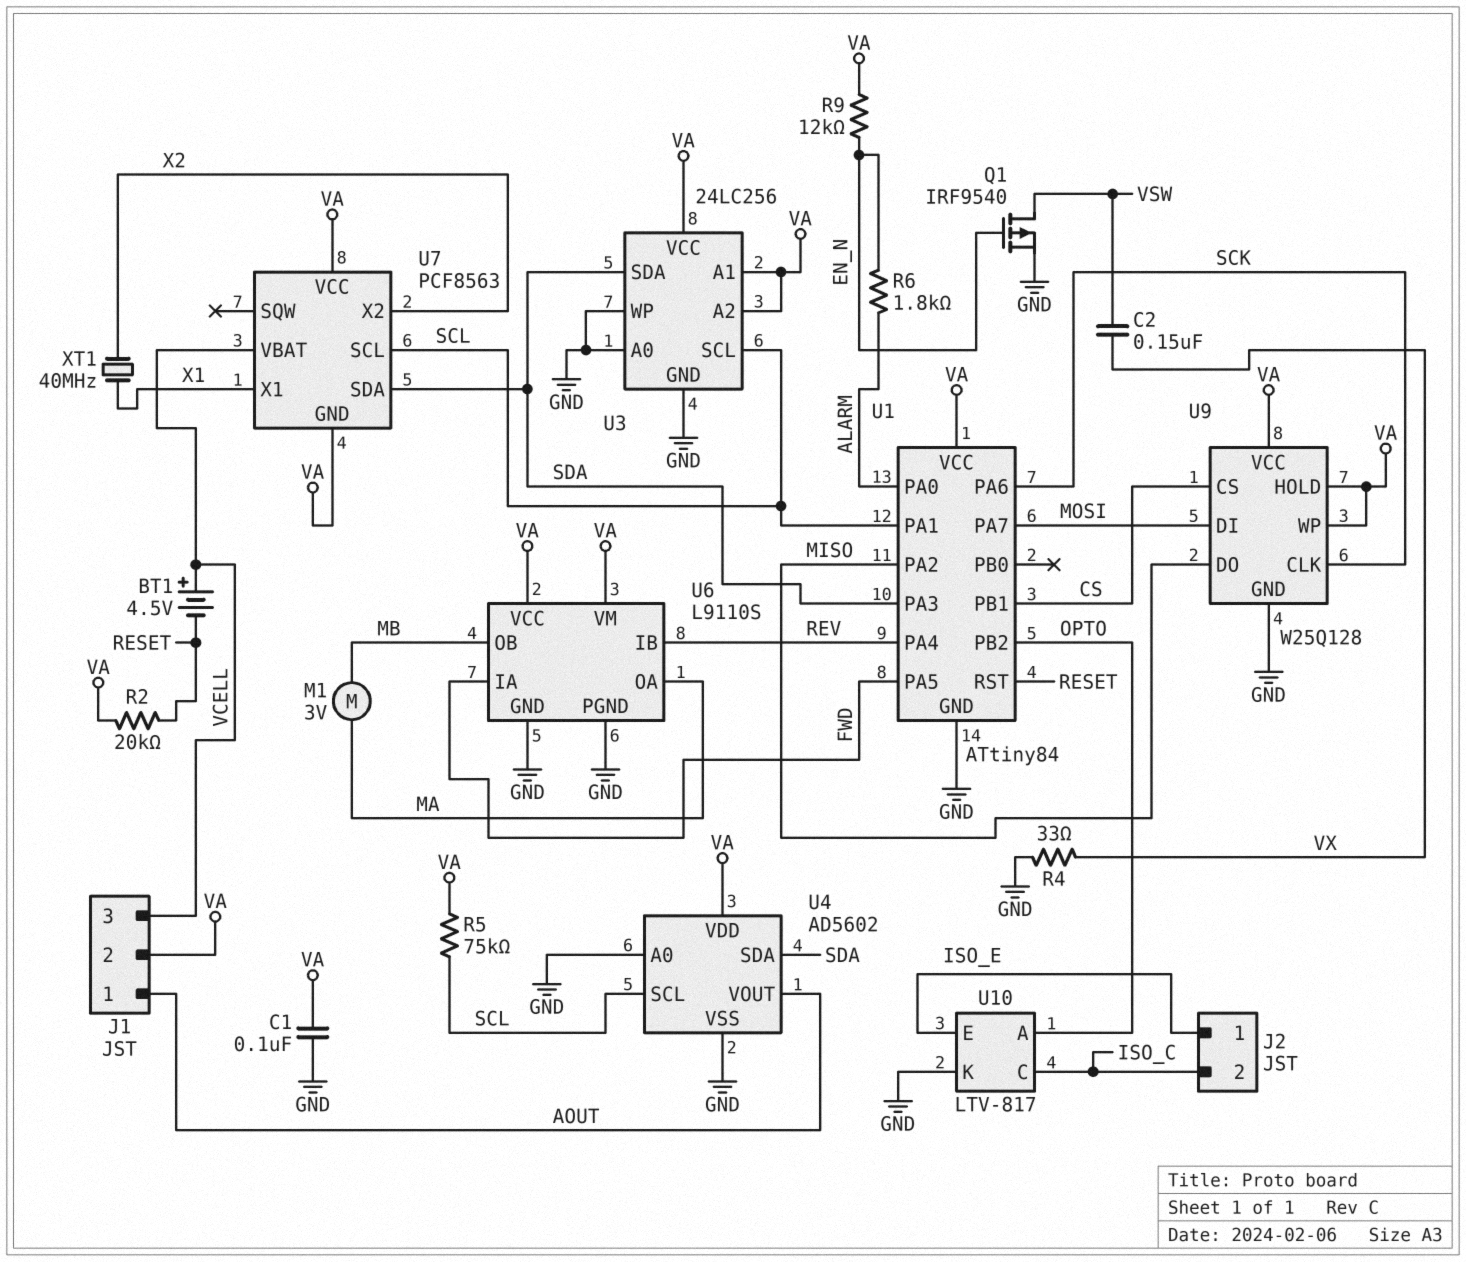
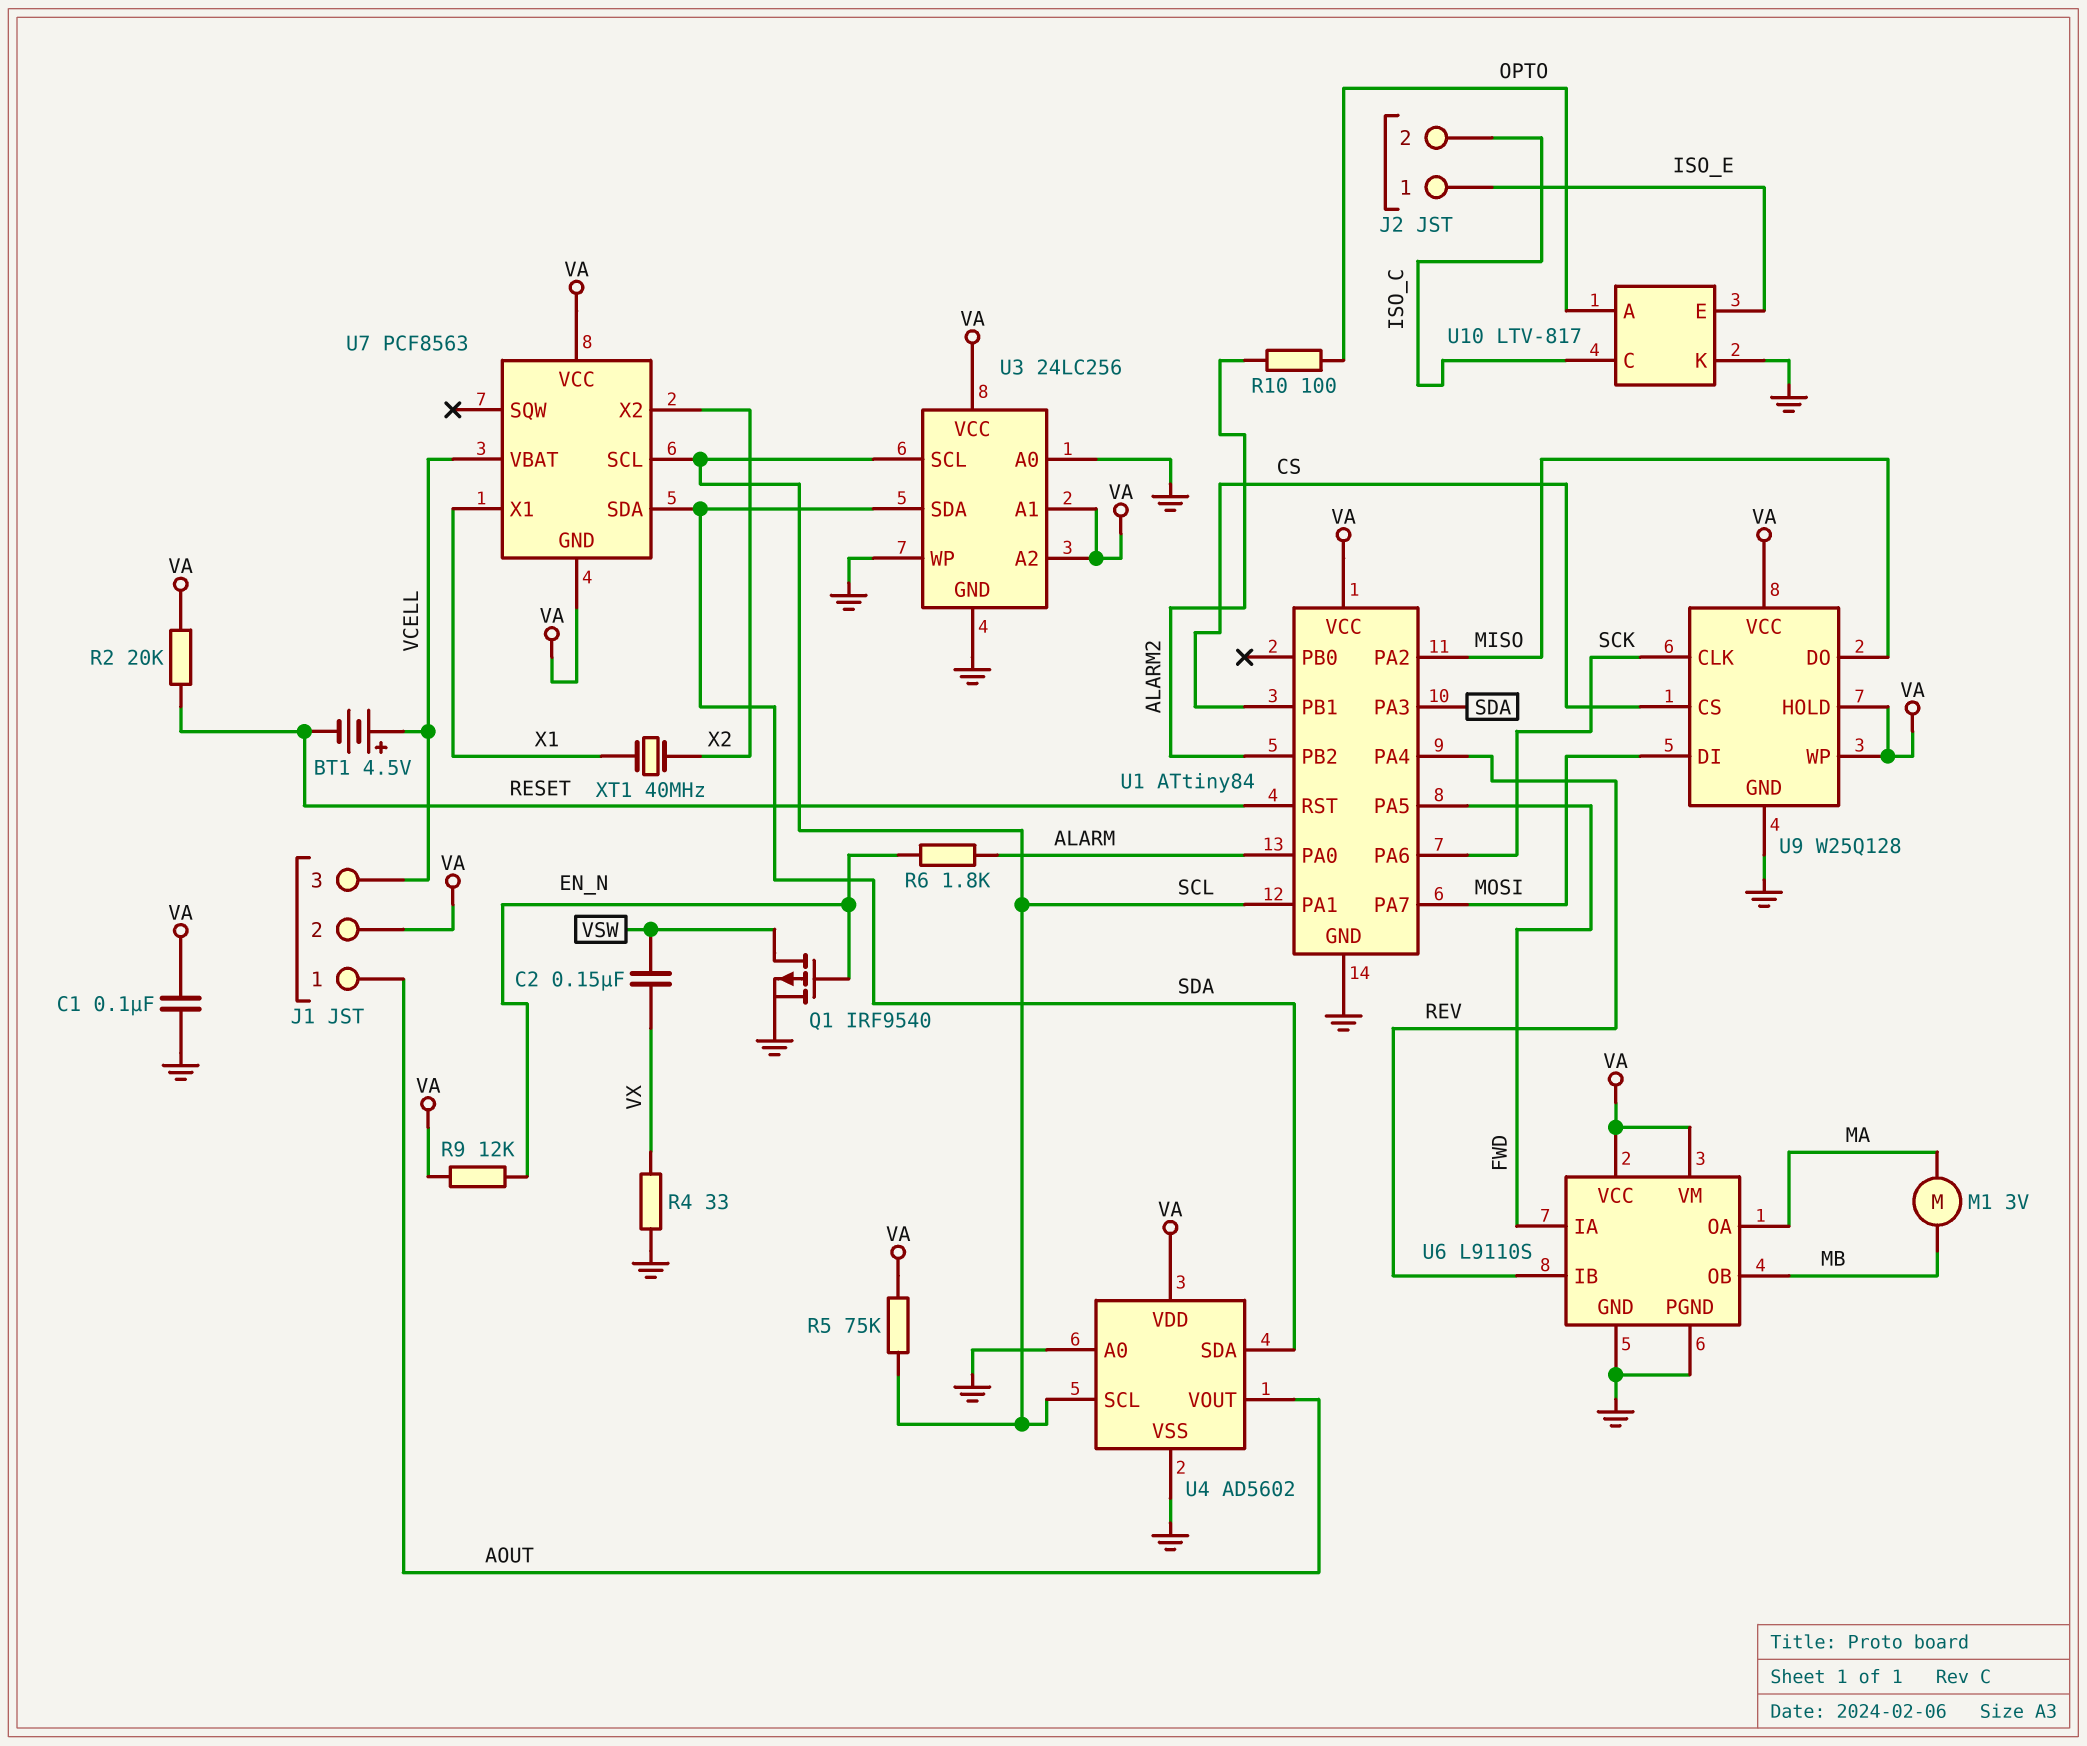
R10: none -> 100 (ALARM2, OPTO)
U1 pin PB2: OPTO -> ALARM2

